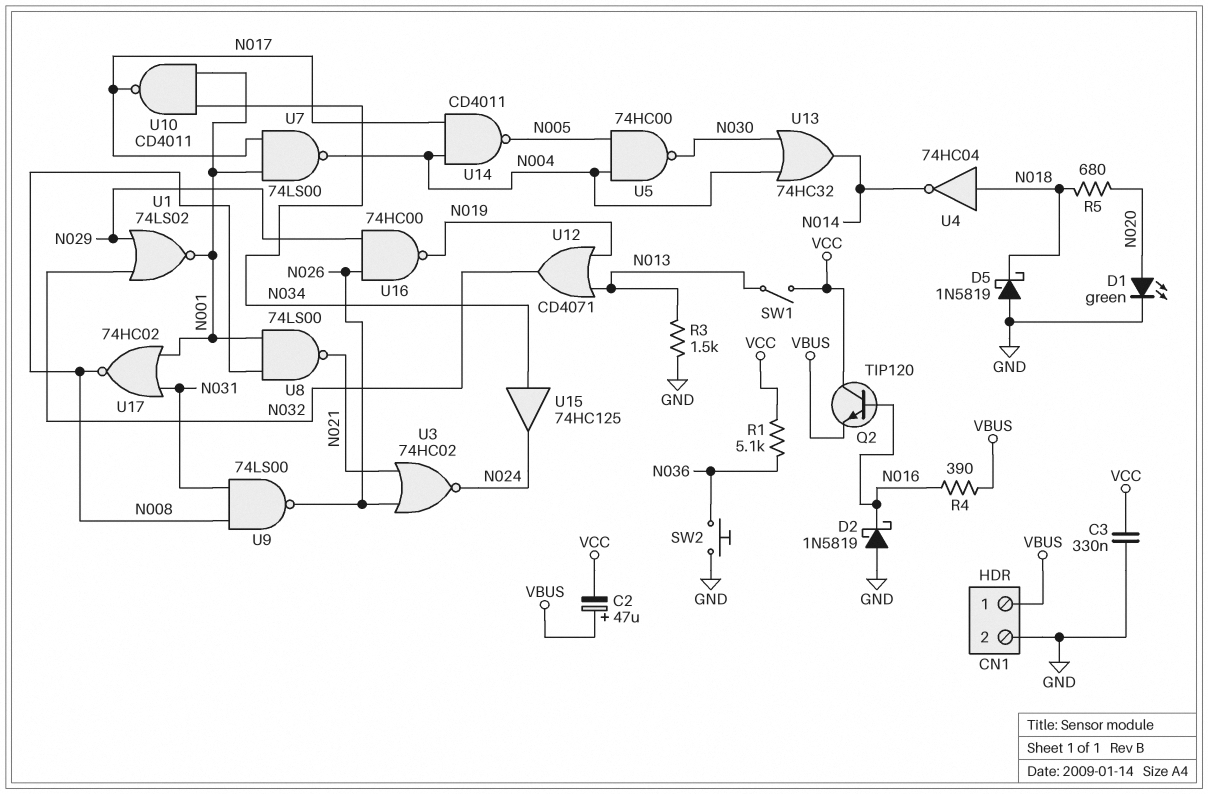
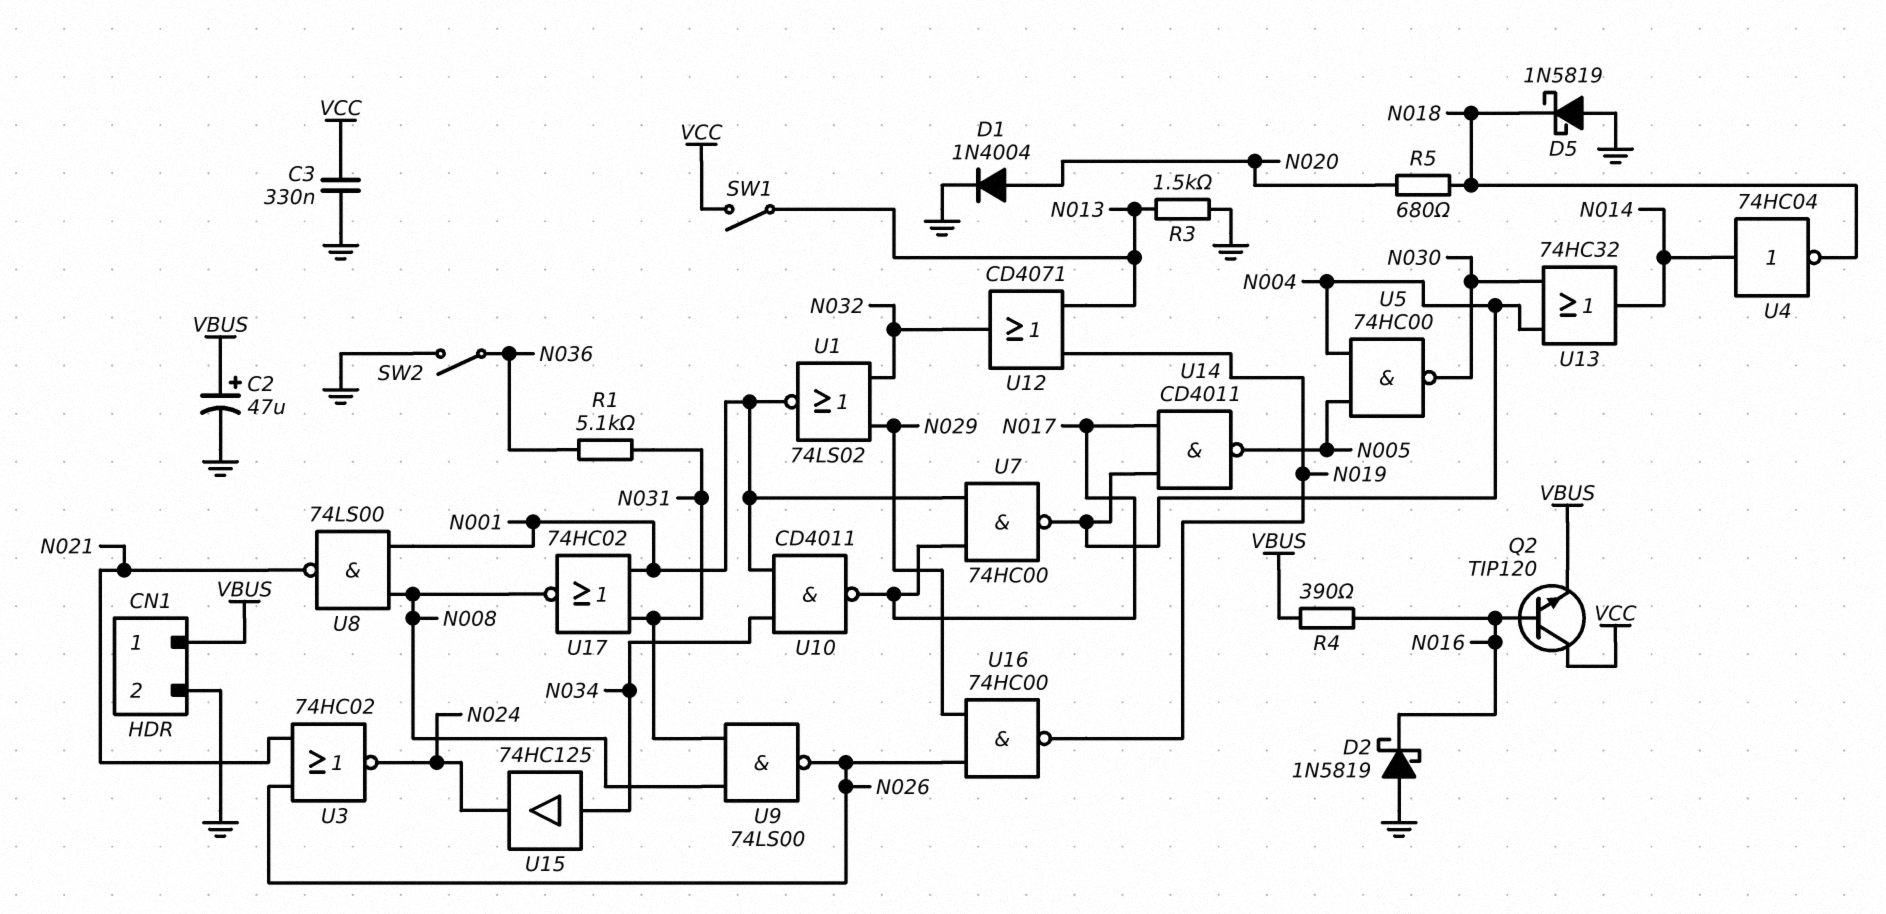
C2: 47uF (plus VBUS, minus VCC) -> 47uF (plus VBUS, minus GND)
D1: LED green (A N020, K GND) -> diode 1N4004 (A N020, K GND)
R1: 5.1k (N036, VCC) -> 5.1k (N031, N036)
SW2: button (GND, N036) -> switch (GND, N036)
U4: NOT 74HC04 (in N018, out N014) -> NOT 74HC04 (in N014, out N018)
U7: NAND 74LS00 (in N001, in N017, out N004) -> NAND 74HC00 (in N001, in N017, out N004)

